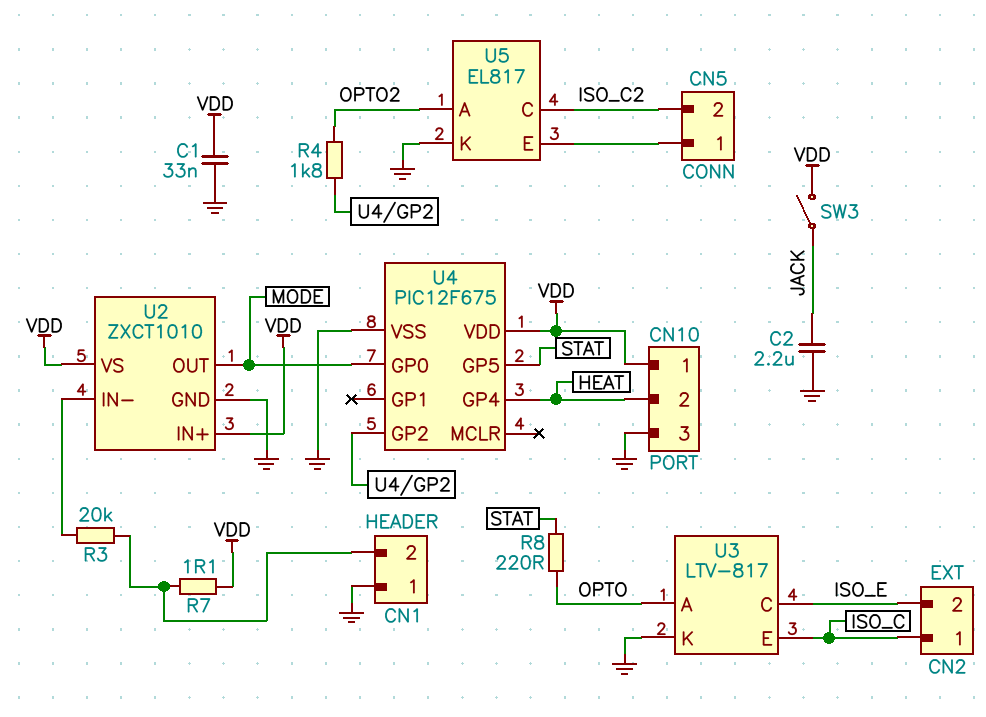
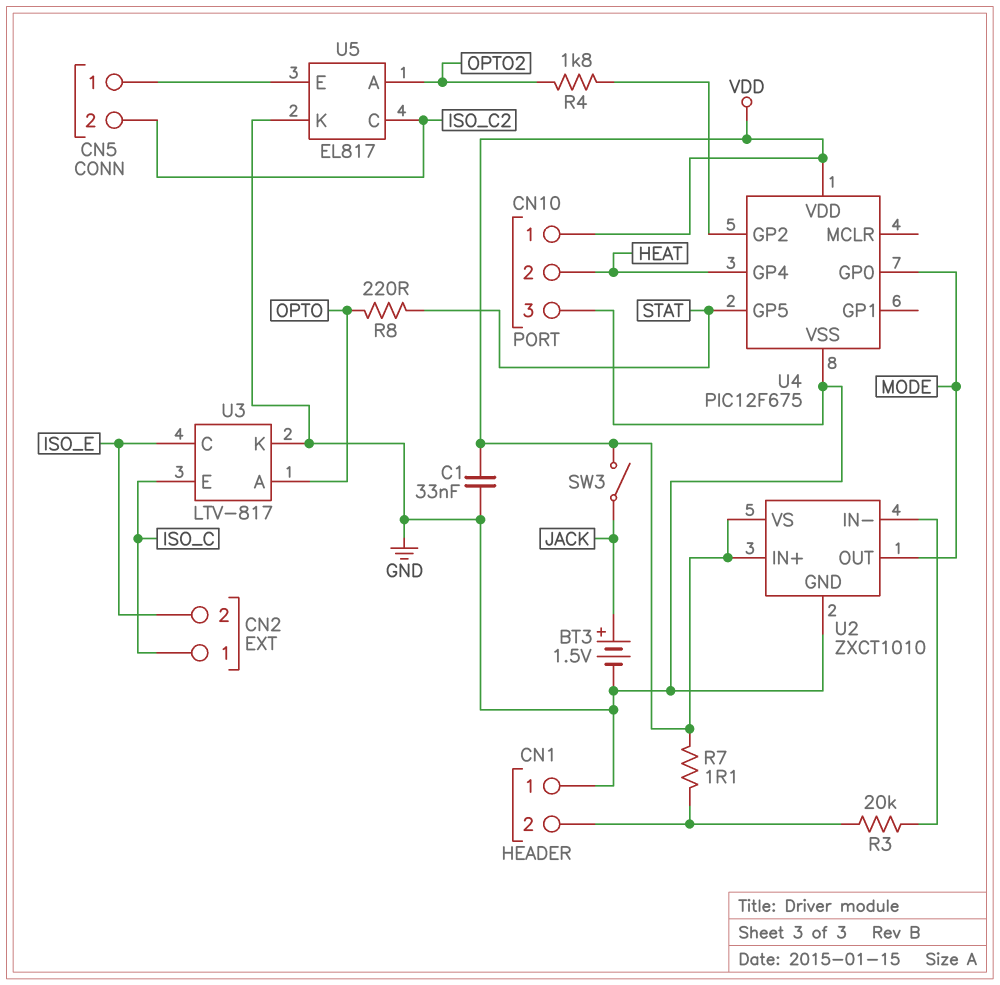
BT3: none -> 1.5V (plus JACK, minus GND)
C2: 2.2uF (GND, JACK) -> none

